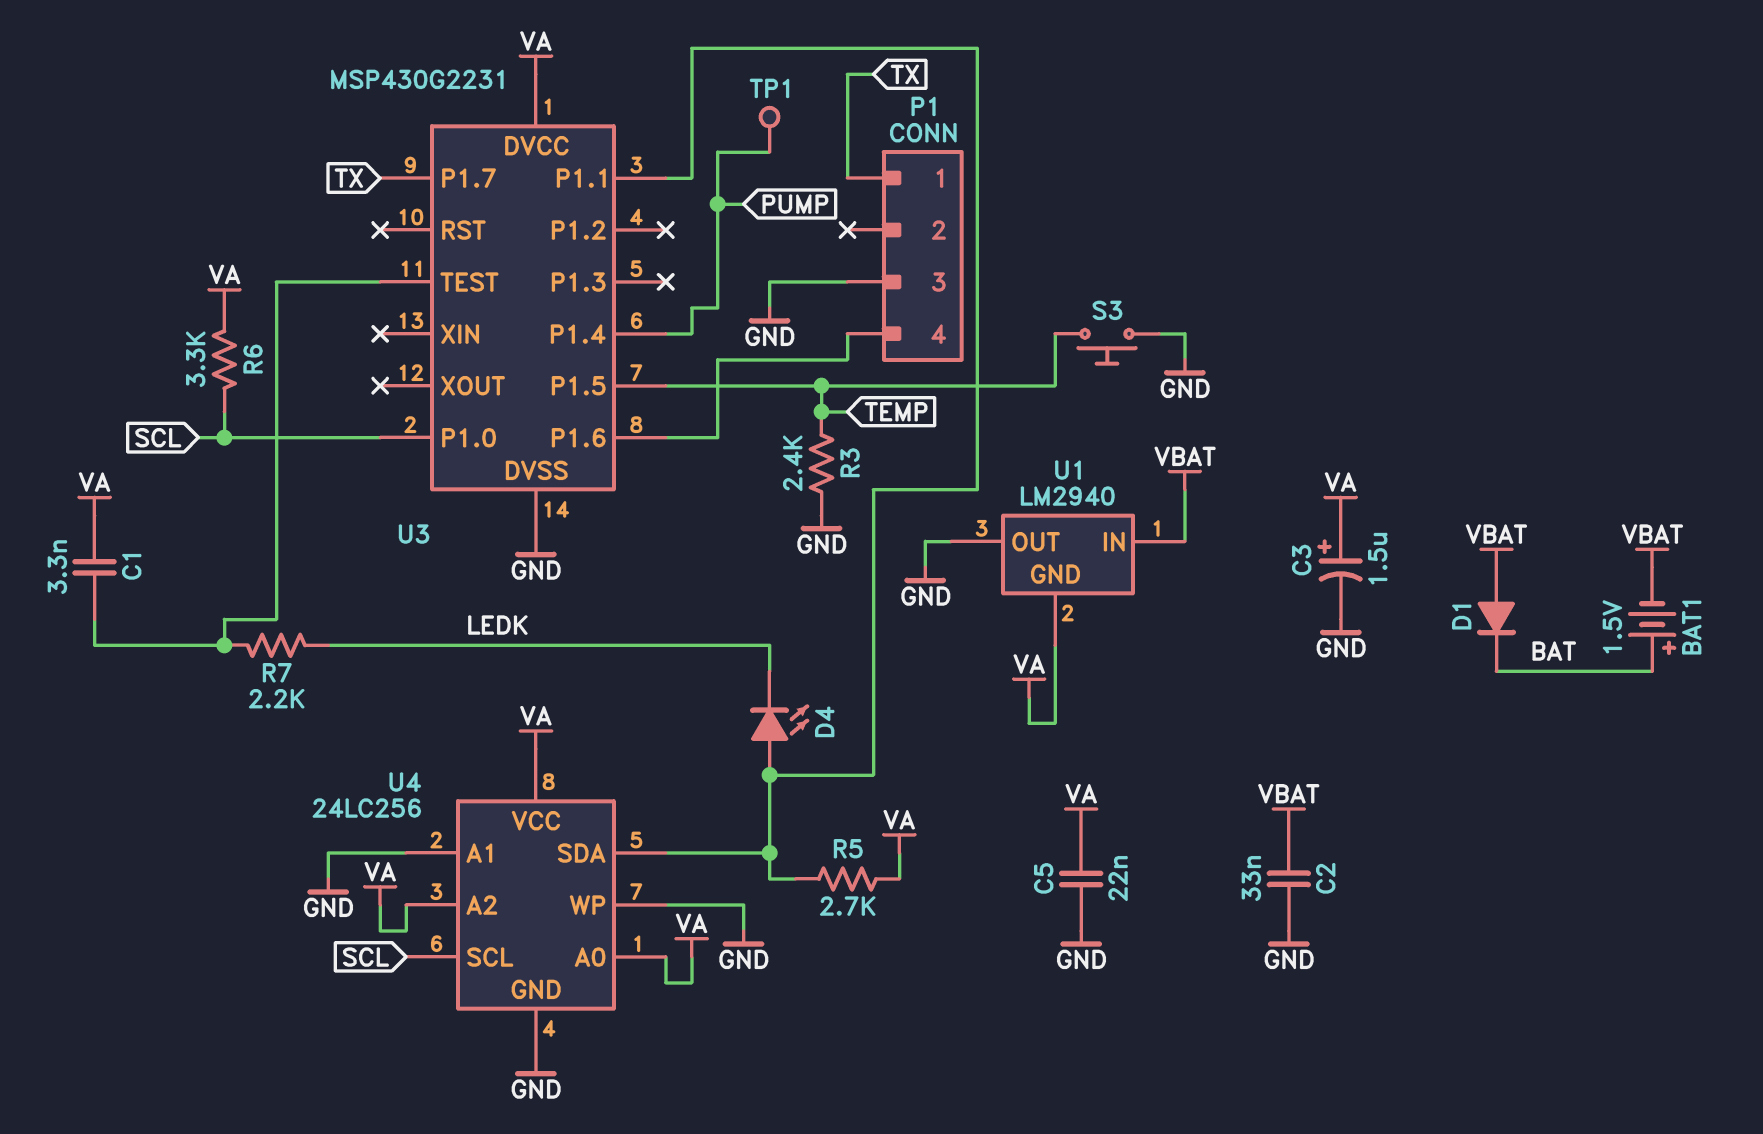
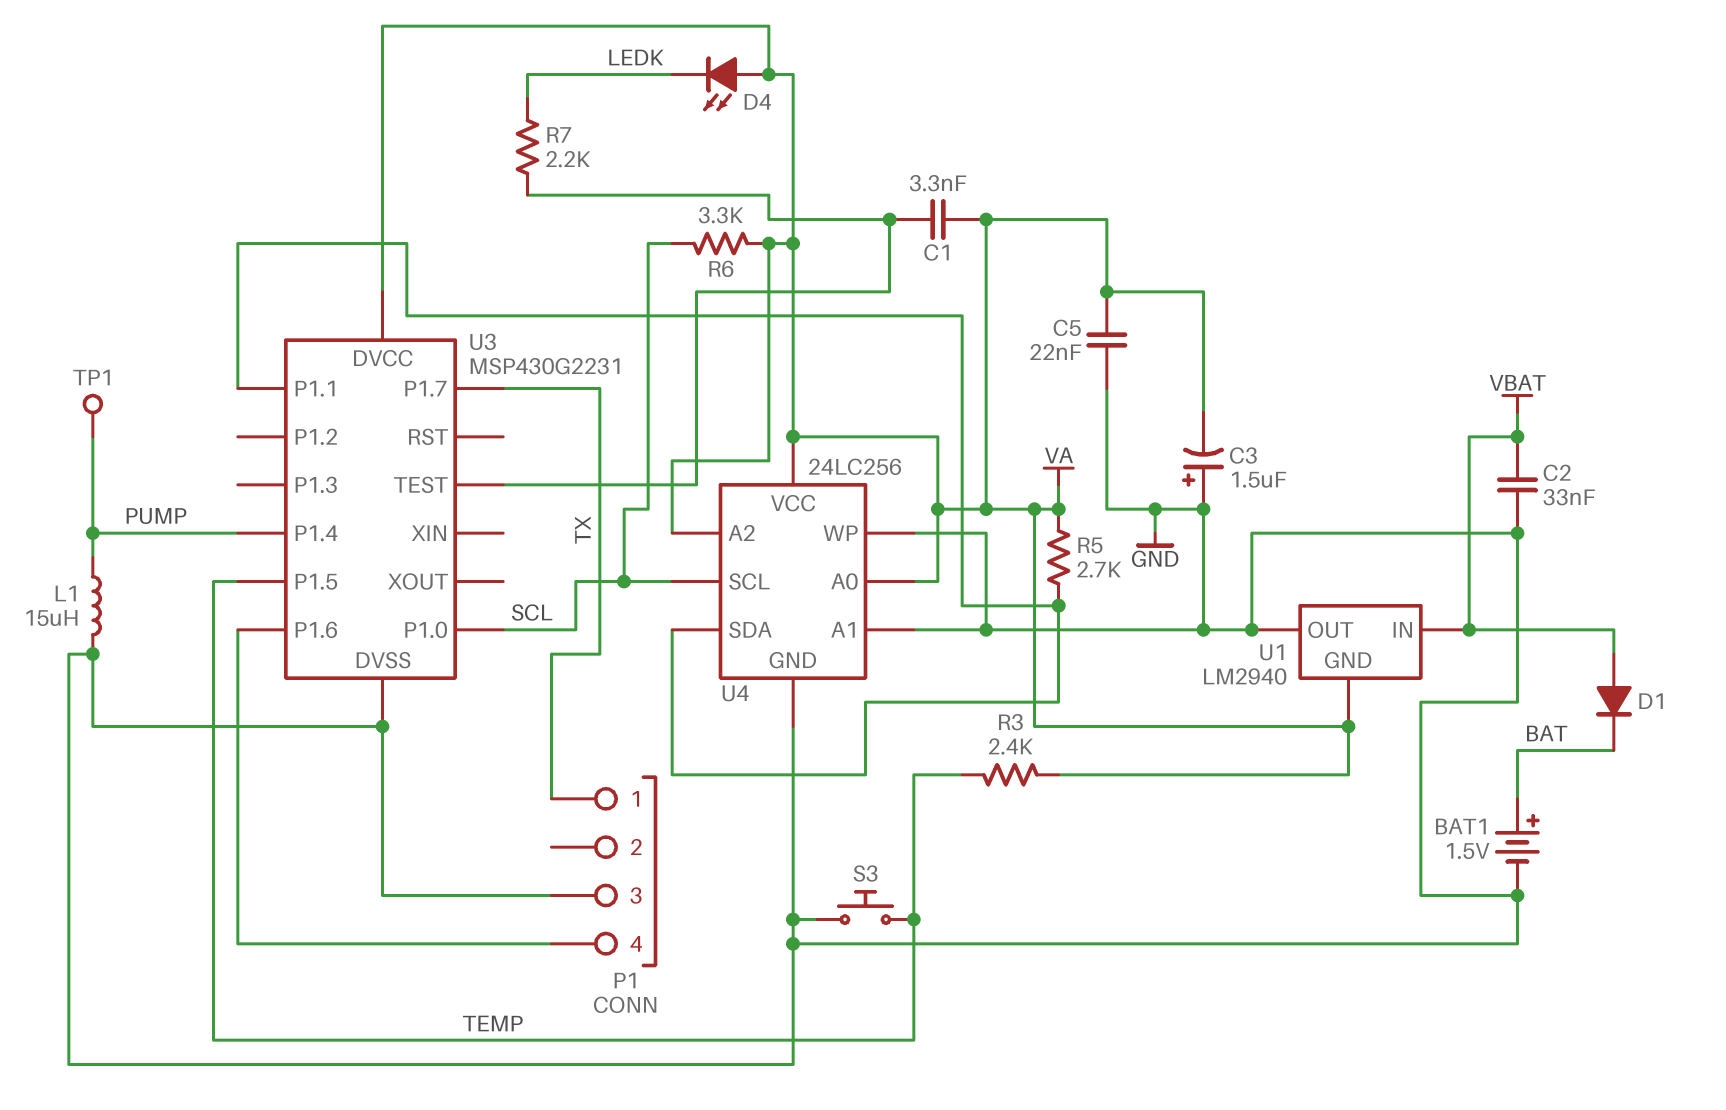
BAT1: 1.5V (plus BAT, minus VBAT) -> 1.5V (plus BAT, minus GND)
C3: 1.5uF (plus VA, minus GND) -> 1.5uF (plus GND, minus VA)
D4: LED (A U3/P1.1, K LEDK) -> LED (A VA, K LEDK)
L1: none -> 15uH (GND, PUMP)
R3: 2.4k (GND, TEMP) -> 2.4k (TEMP, VA)

